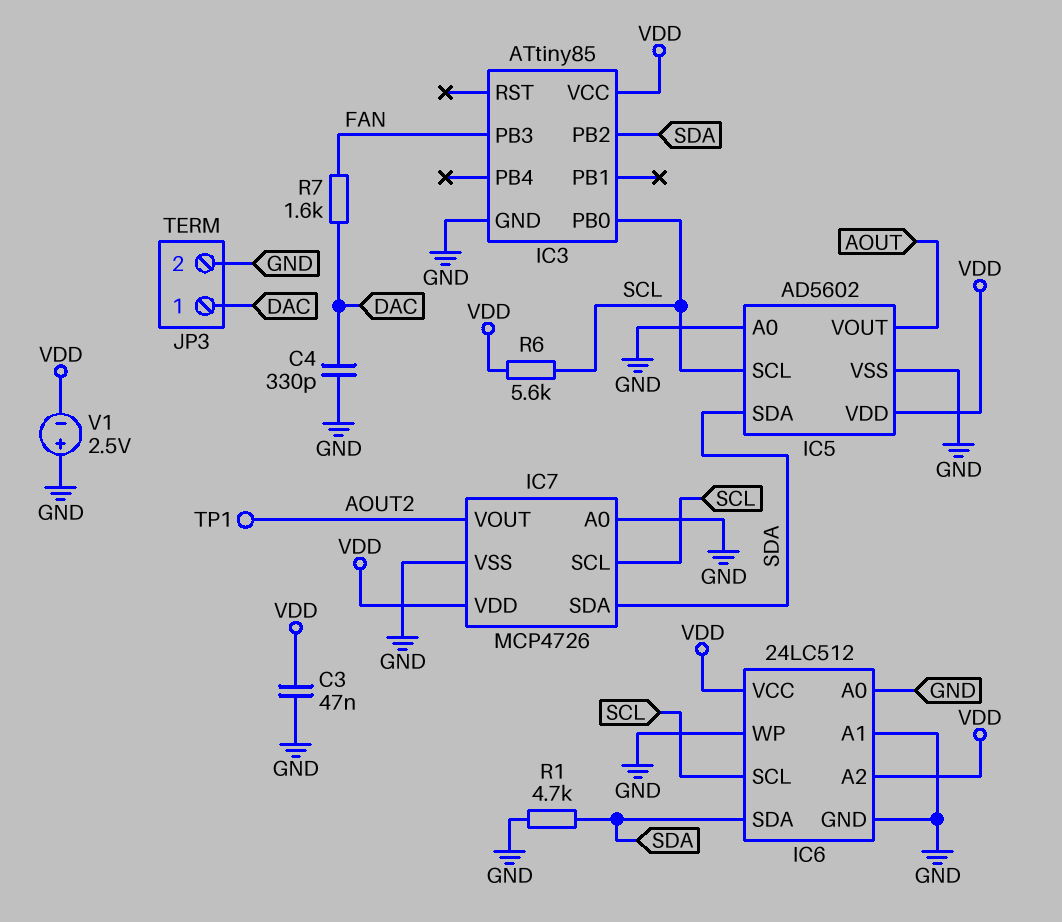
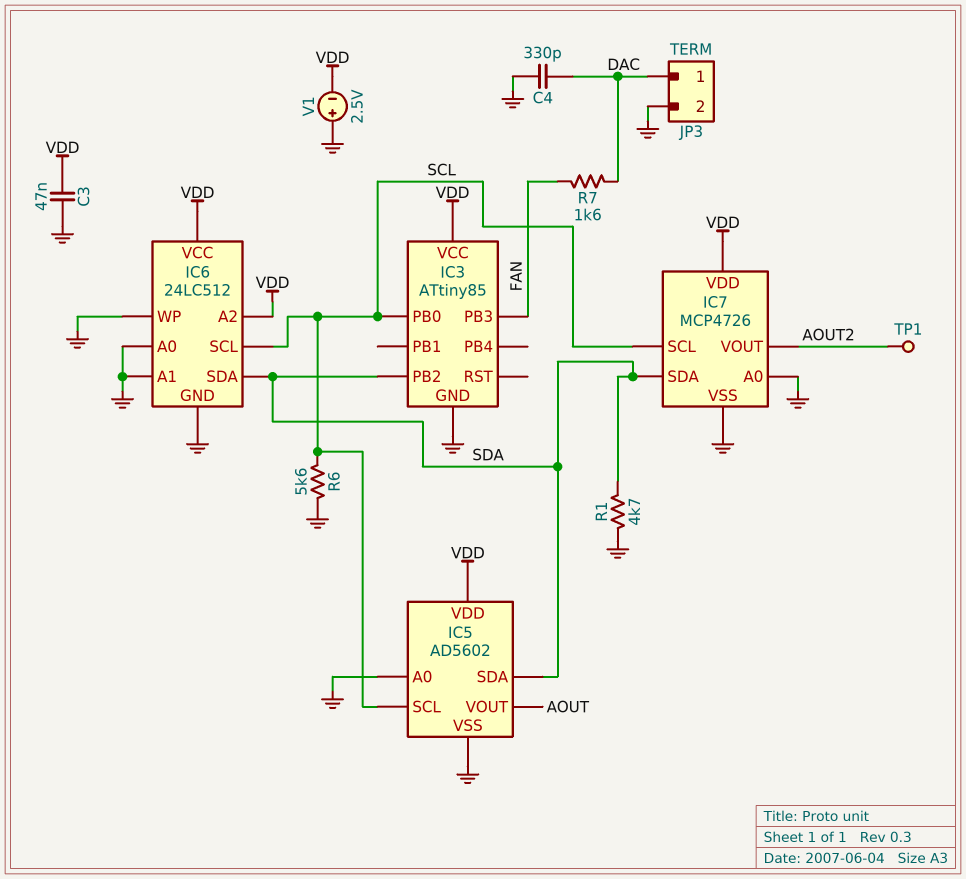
R6: 5.6k (SCL, VDD) -> 5.6k (GND, SCL)

